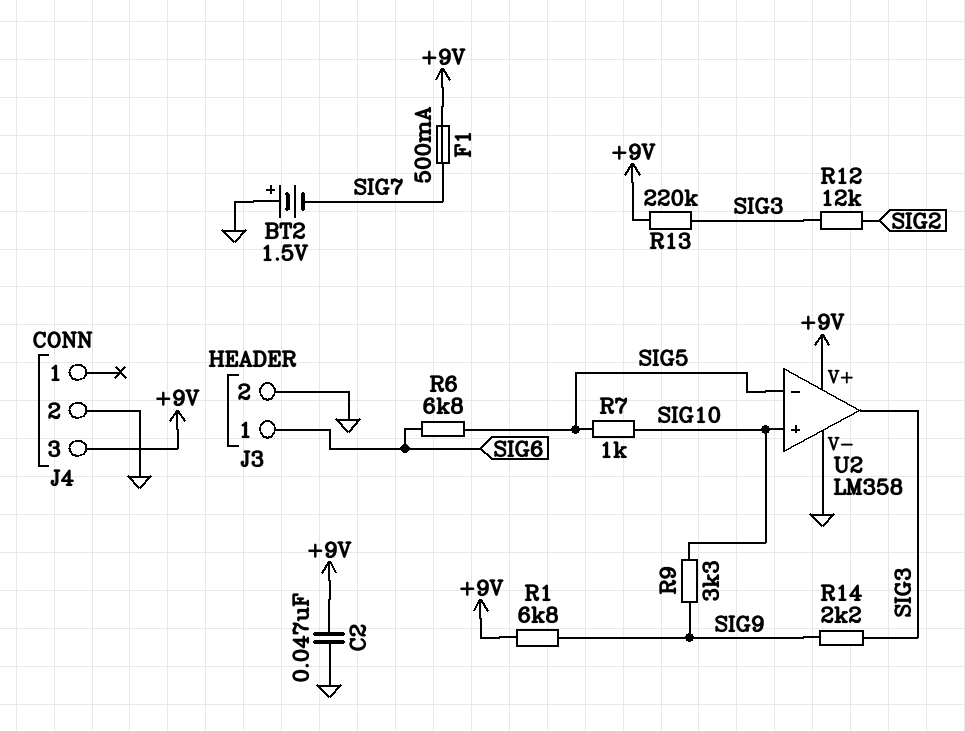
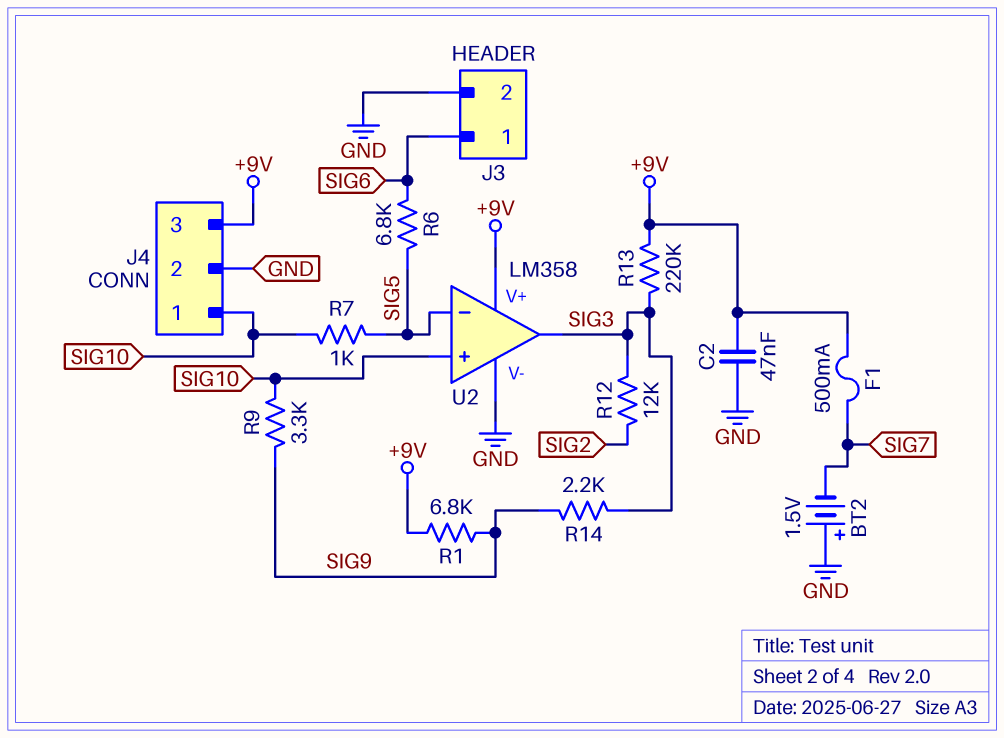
J4 pin 1: none -> SIG10

